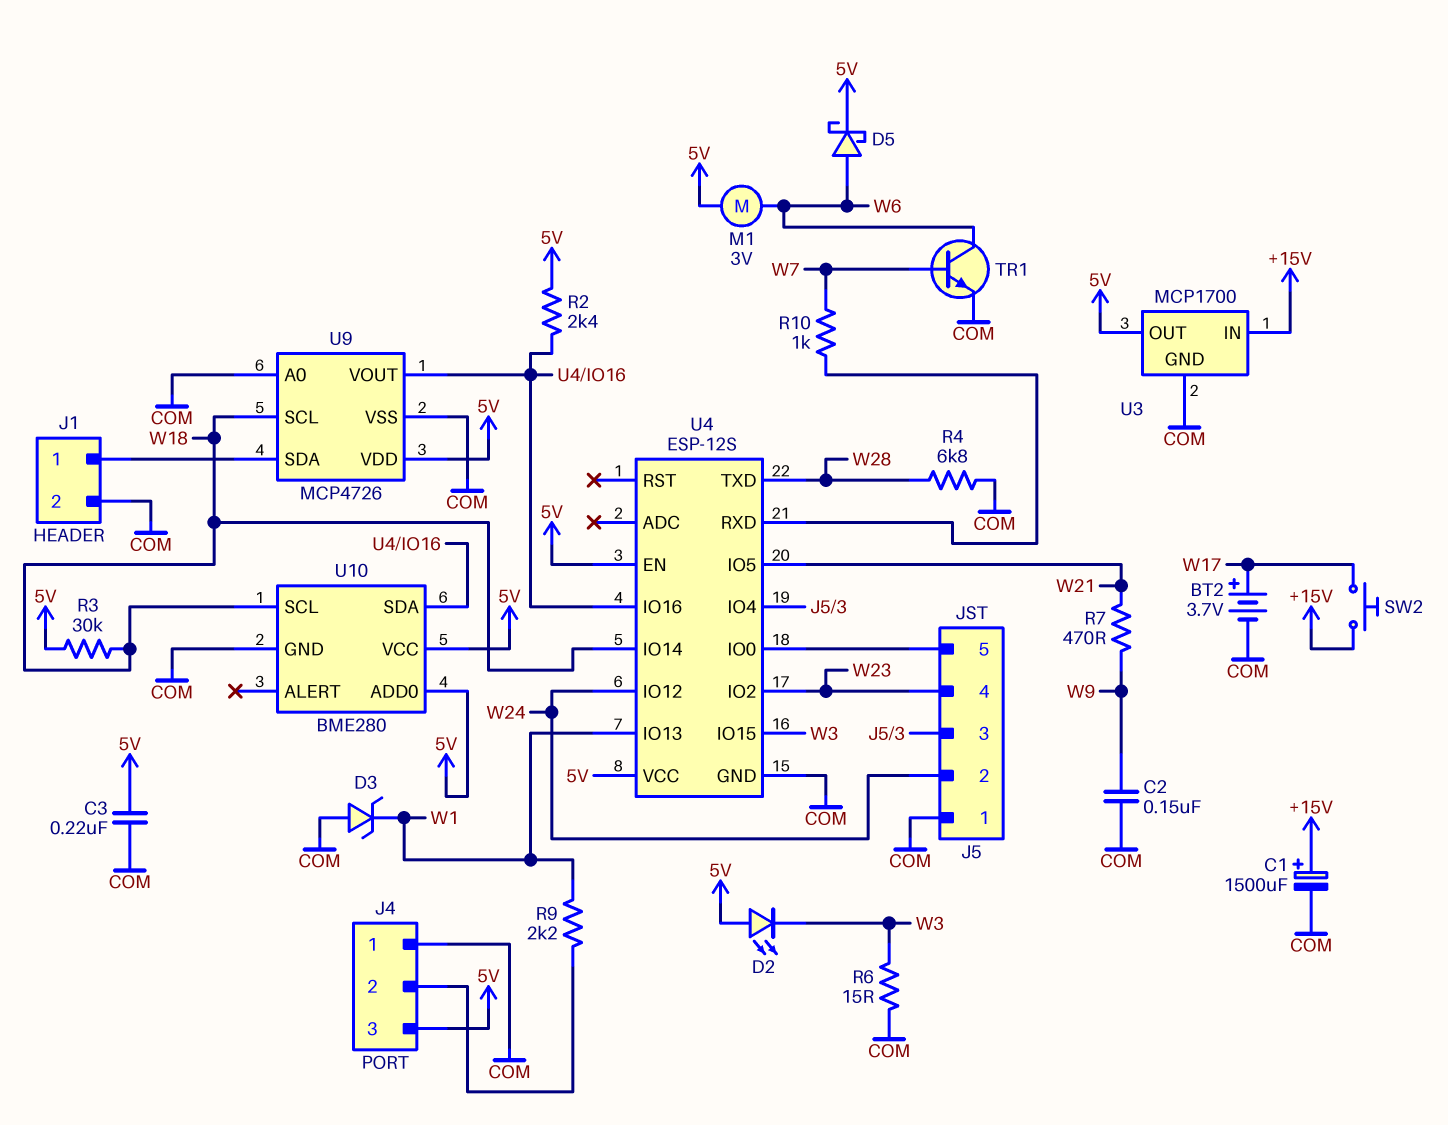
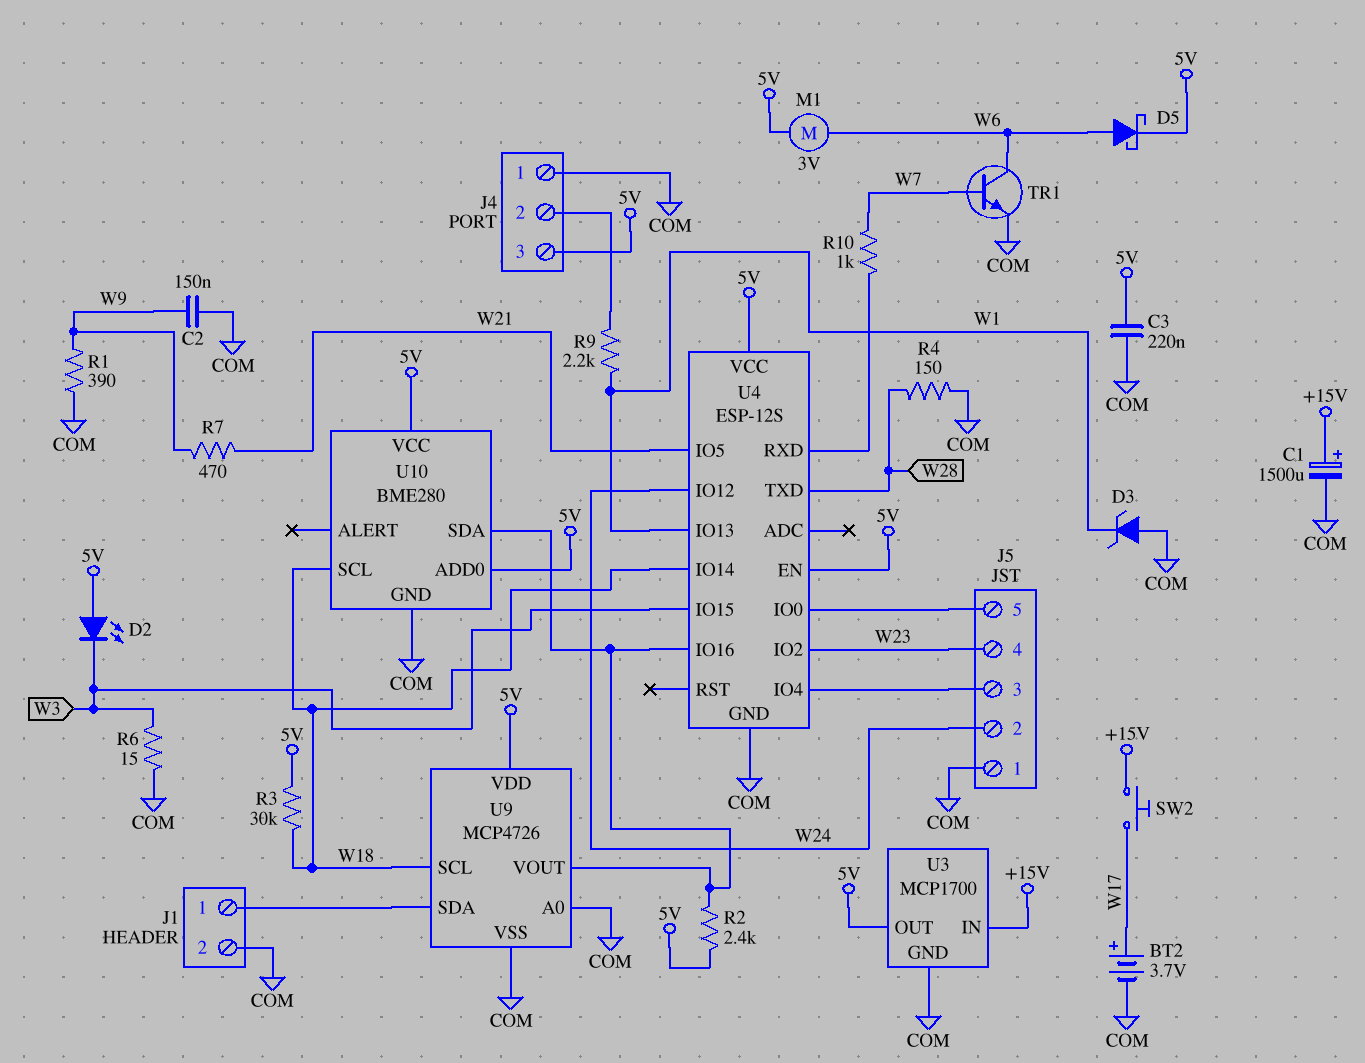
R1: none -> 390 (COM, W9)
R4: 6.8k (COM, W28) -> 150 (COM, W28)

